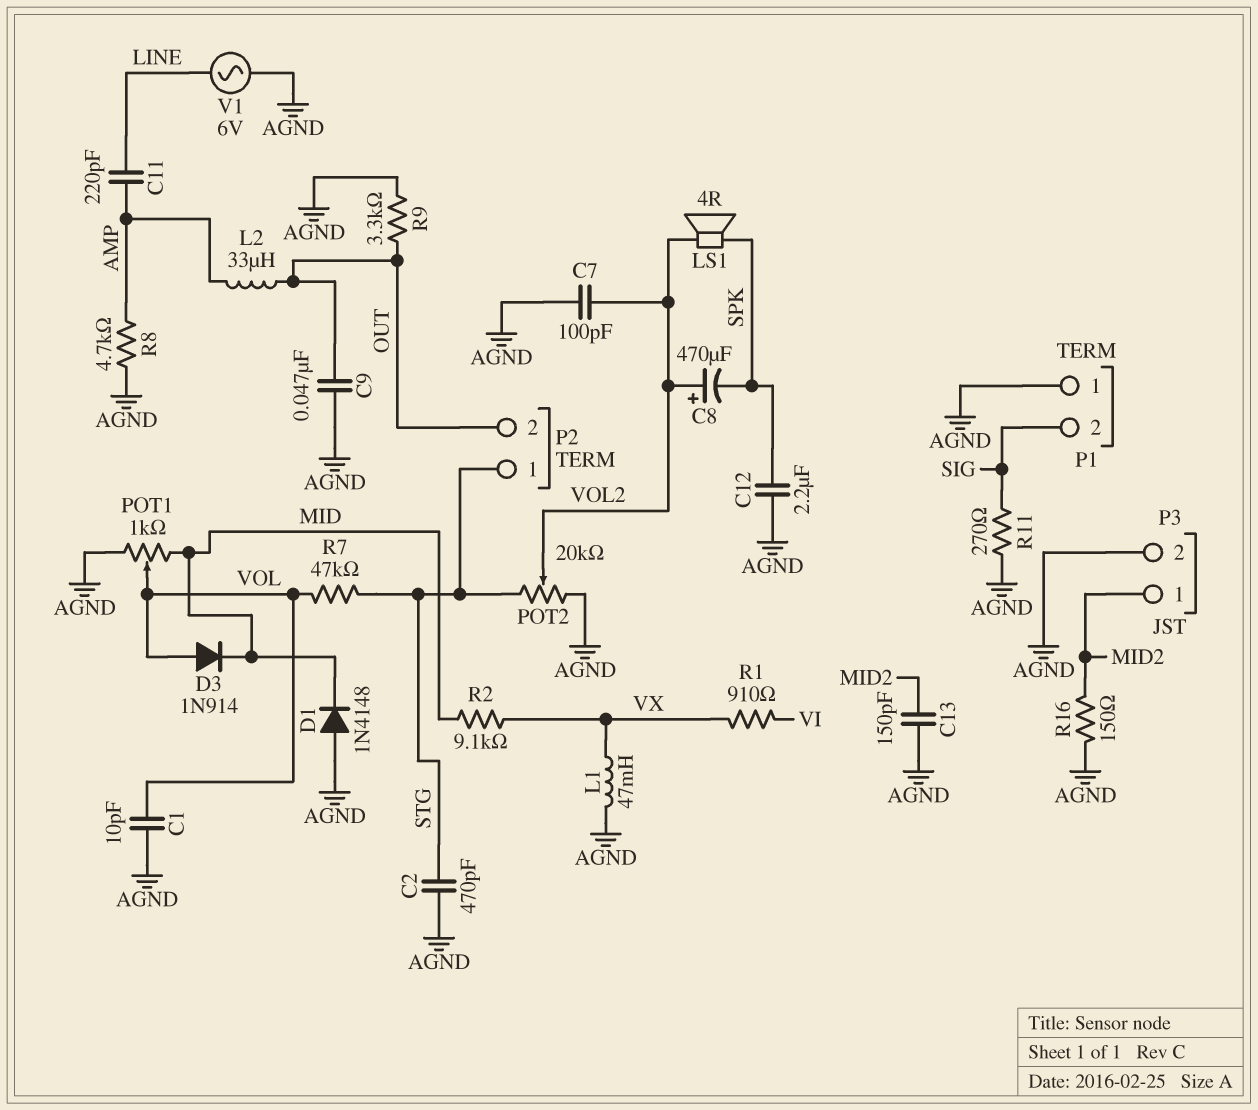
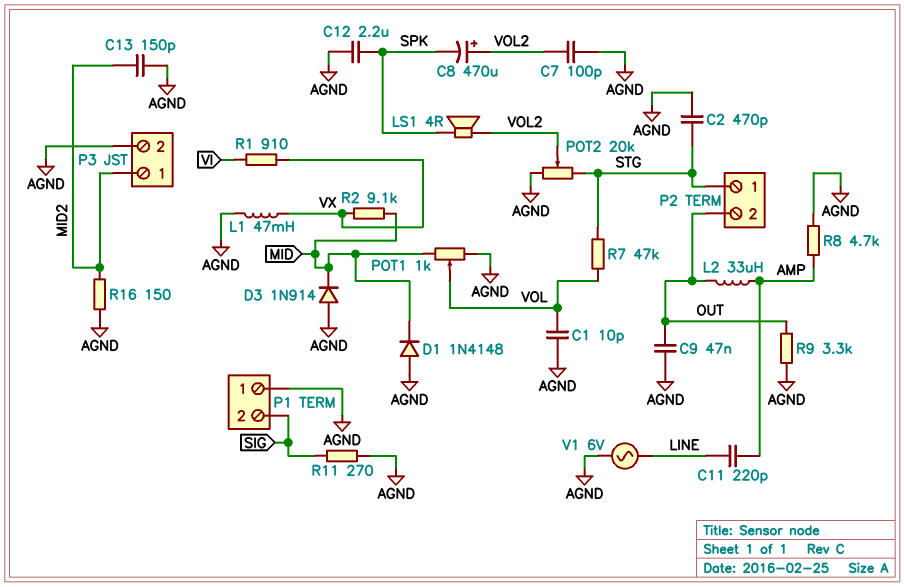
D3: diode 1N914 (A VOL, K MID) -> diode 1N914 (A AGND, K MID)

